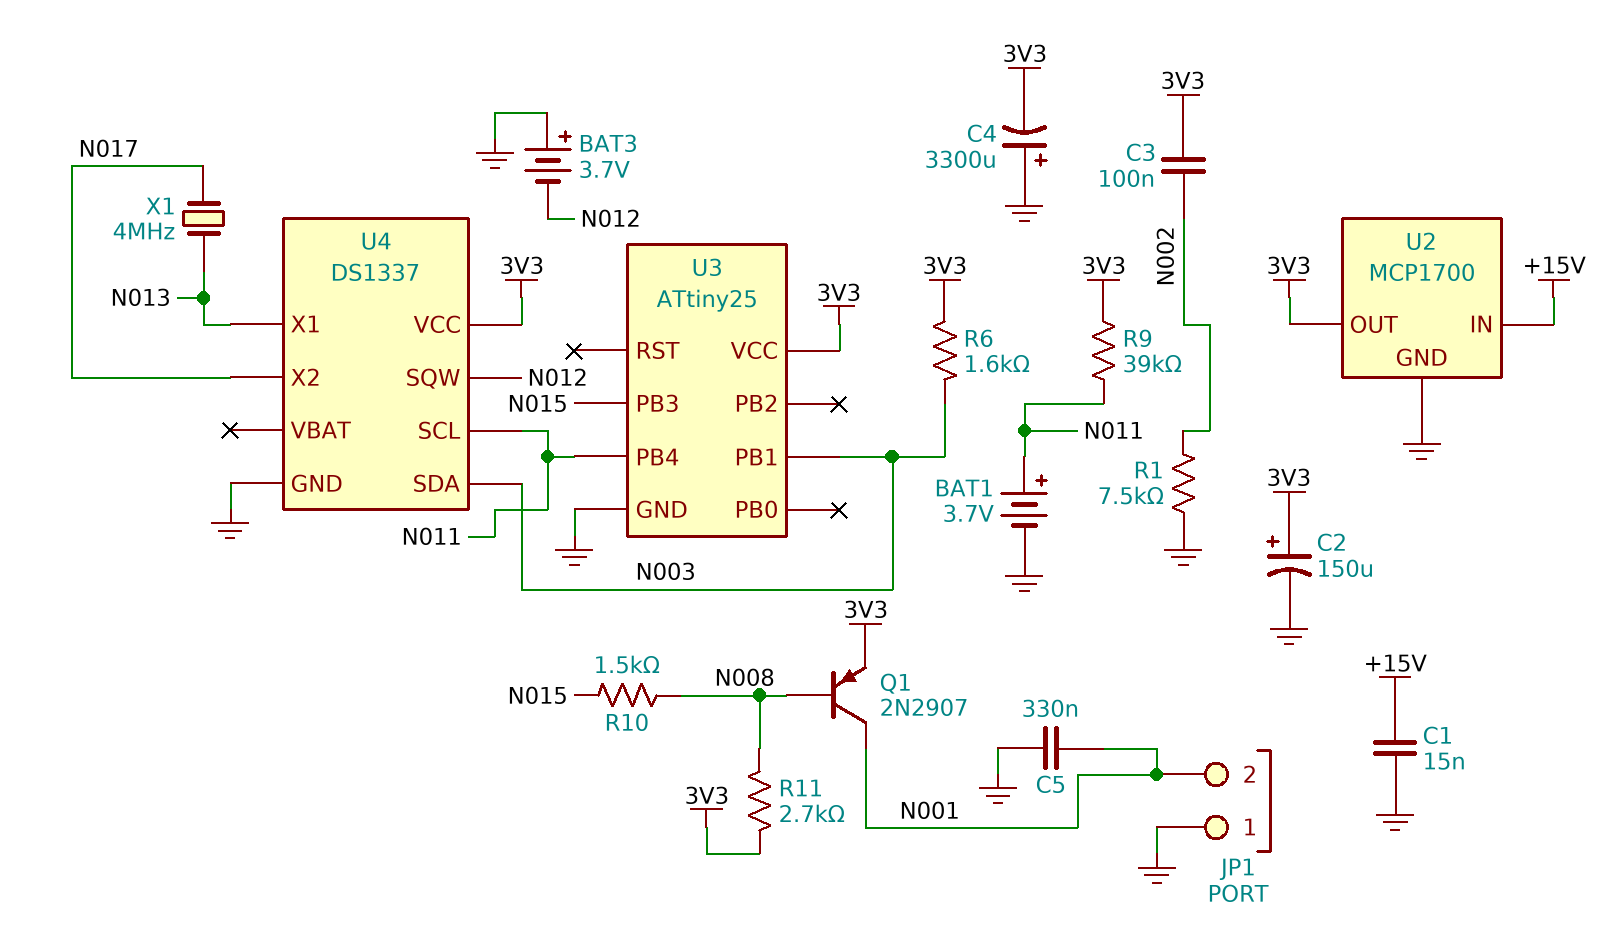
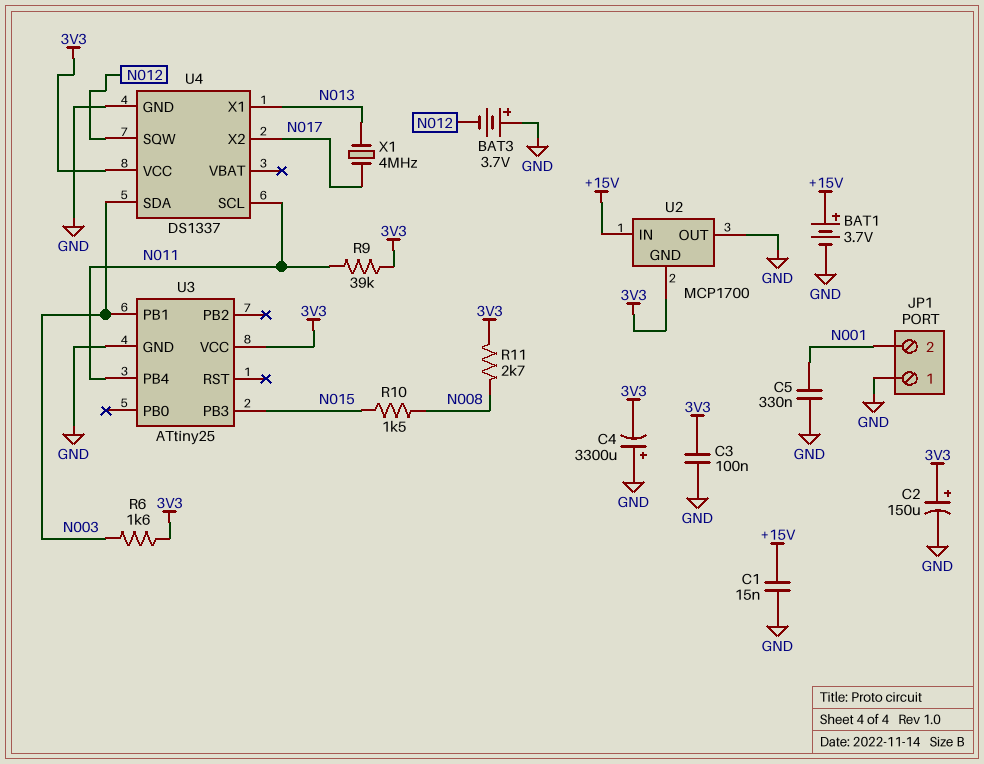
BAT1: 3.7V (plus N011, minus GND) -> 3.7V (plus +15V, minus GND)
C3: 100nF (3V3, N002) -> 100nF (3V3, GND)
Q1: PNP 2N2907 (B N008, C N001, E 3V3) -> none
R1: 7.5k (GND, N002) -> none
U2 pin GND: GND -> 3V3
U2 pin OUT: 3V3 -> GND

